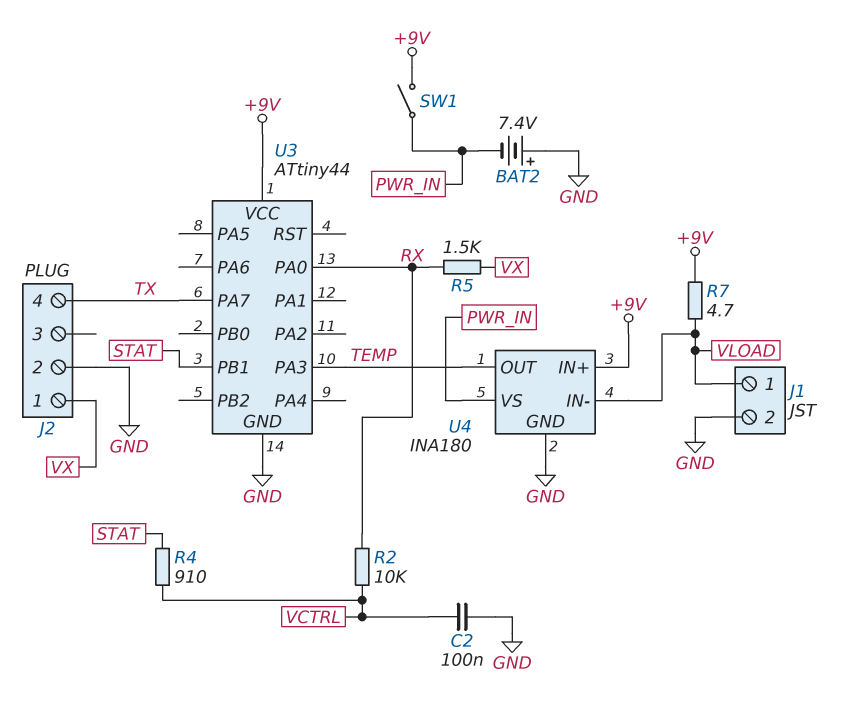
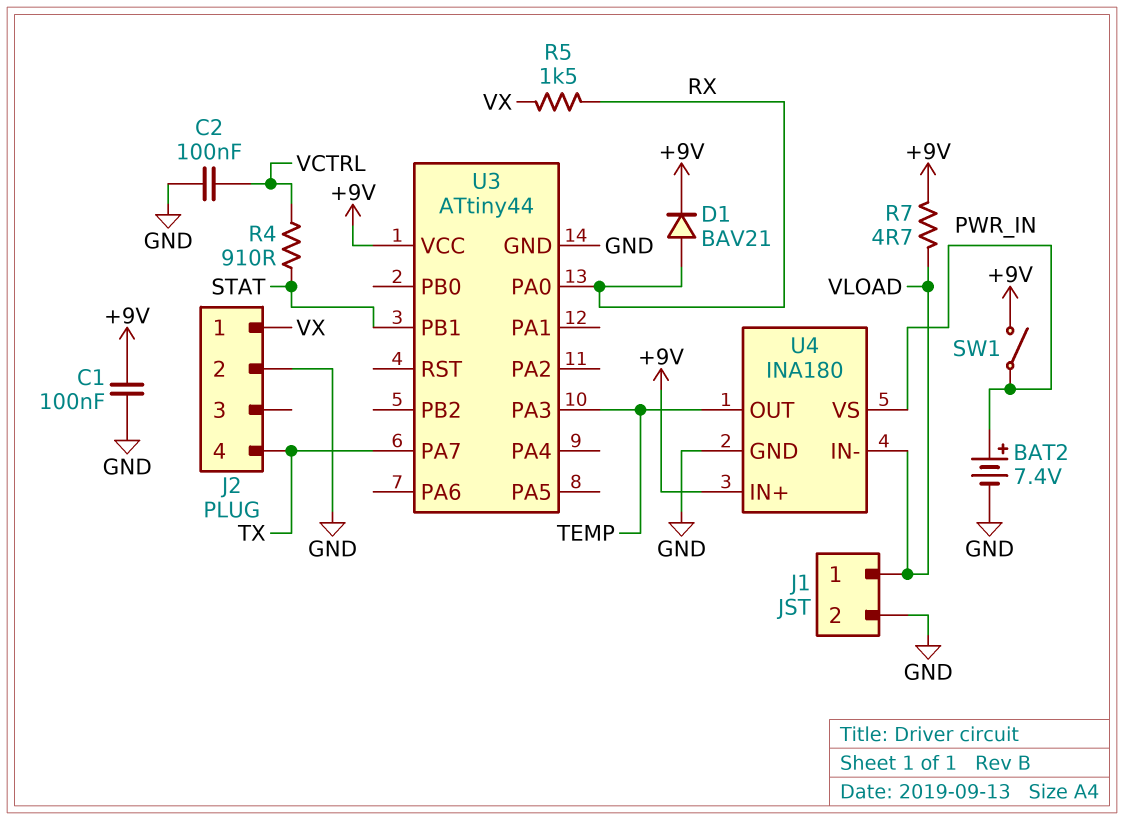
BAT2: 7.4V (plus GND, minus PWR_IN) -> 7.4V (plus PWR_IN, minus GND)
C1: none -> 100nF (+9V, GND)
D1: none -> diode BAV21 (A RX, K +9V)
R2: 10k (RX, VCTRL) -> none

